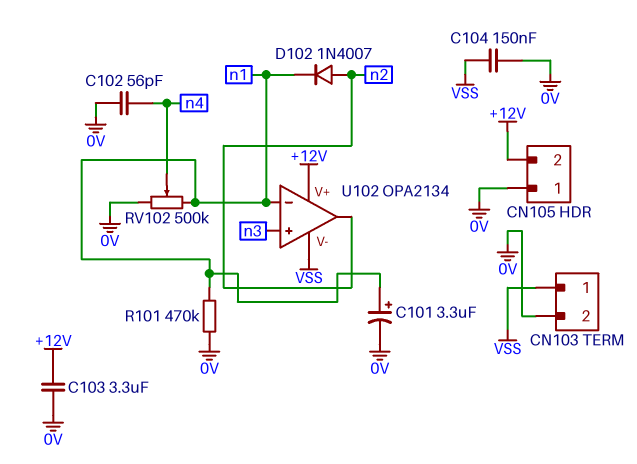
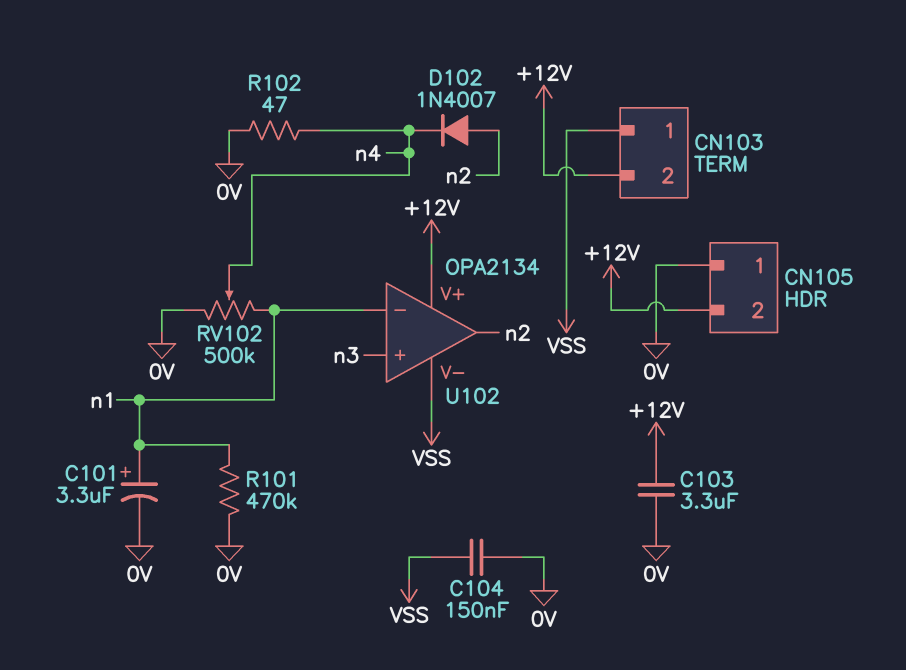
C102: 56pF (0V, n4) -> none
CN103 pin 2: 0V -> +12V
D102: diode 1N4007 (A n2, K n1) -> diode 1N4007 (A n2, K n4)
R102: none -> 47 (0V, n4)

